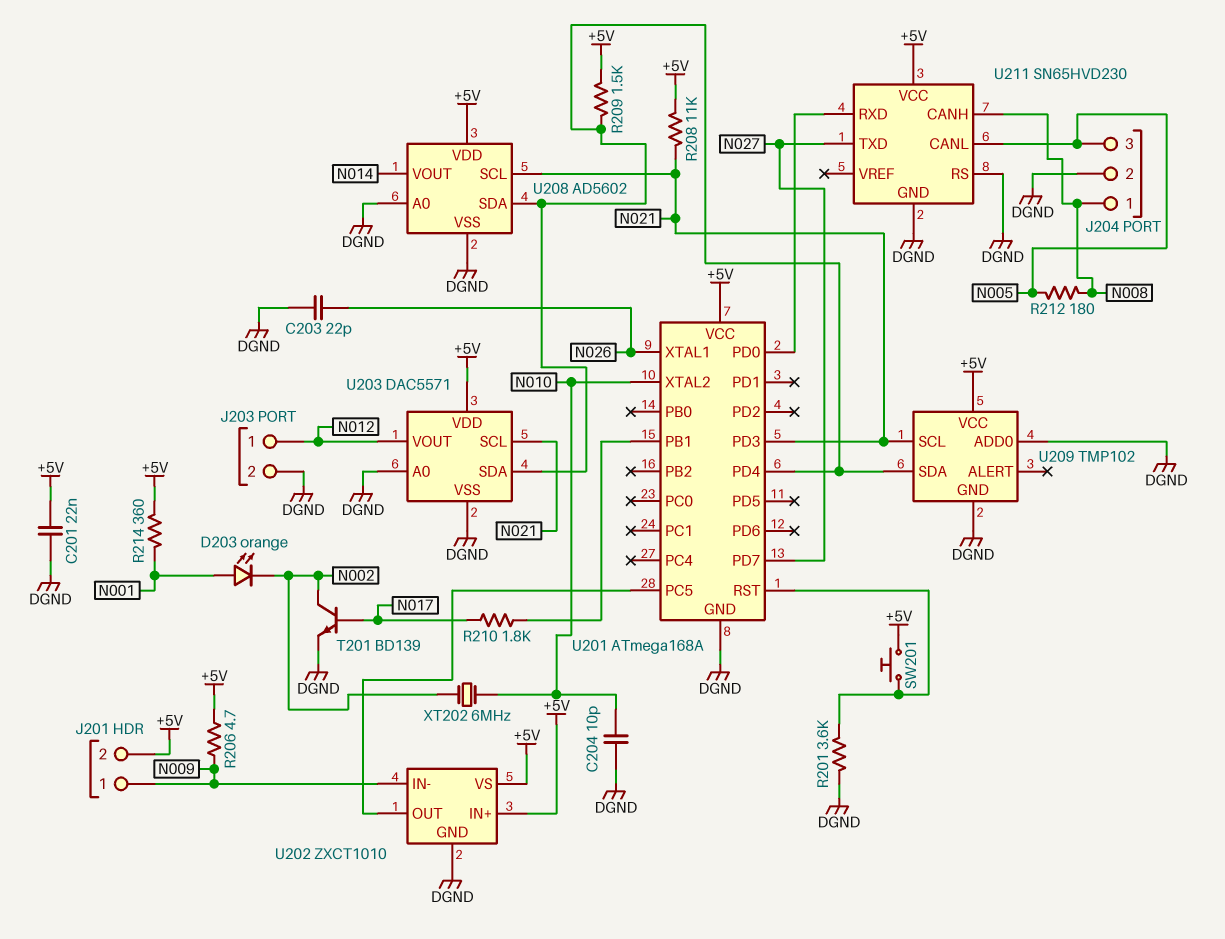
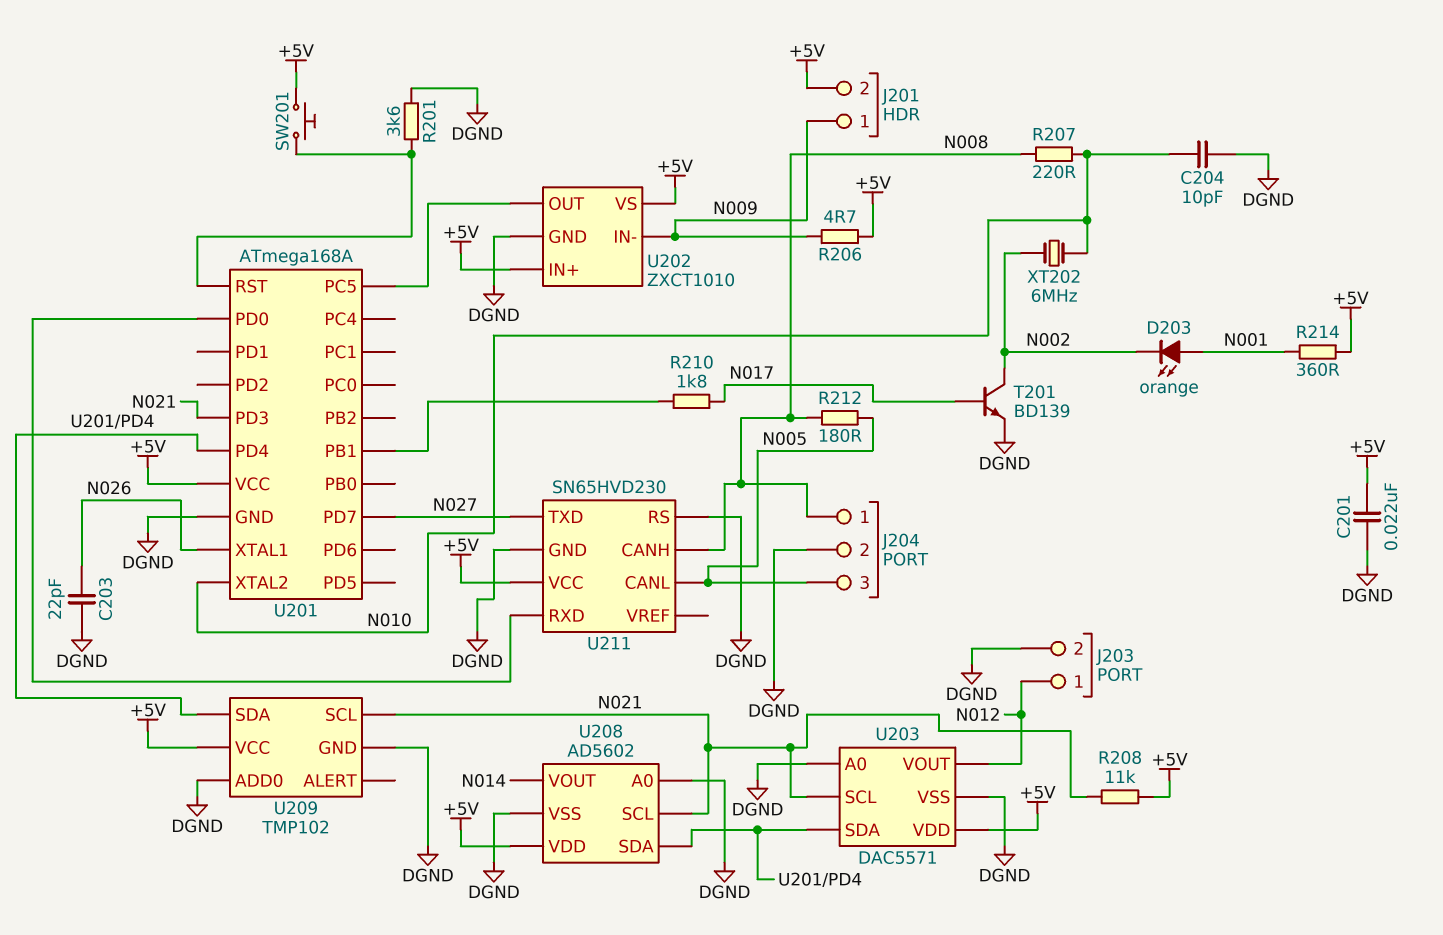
R207: none -> 220 (N008, N010)
R209: 1.5k (+5V, U201/PD4) -> none

